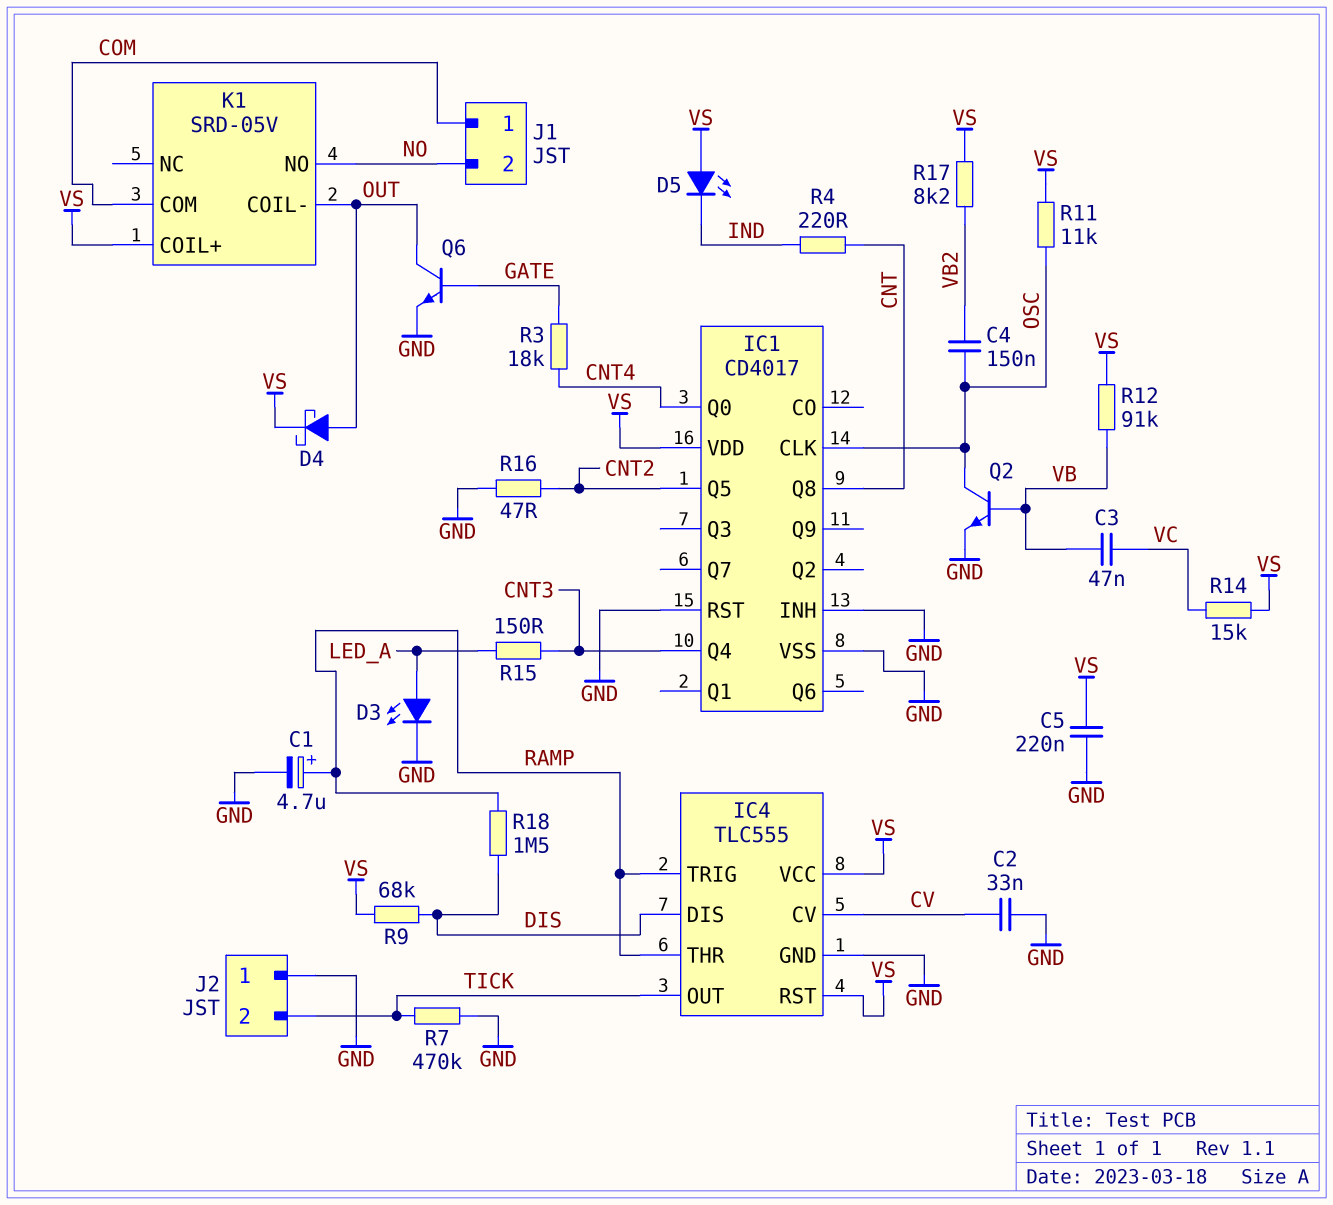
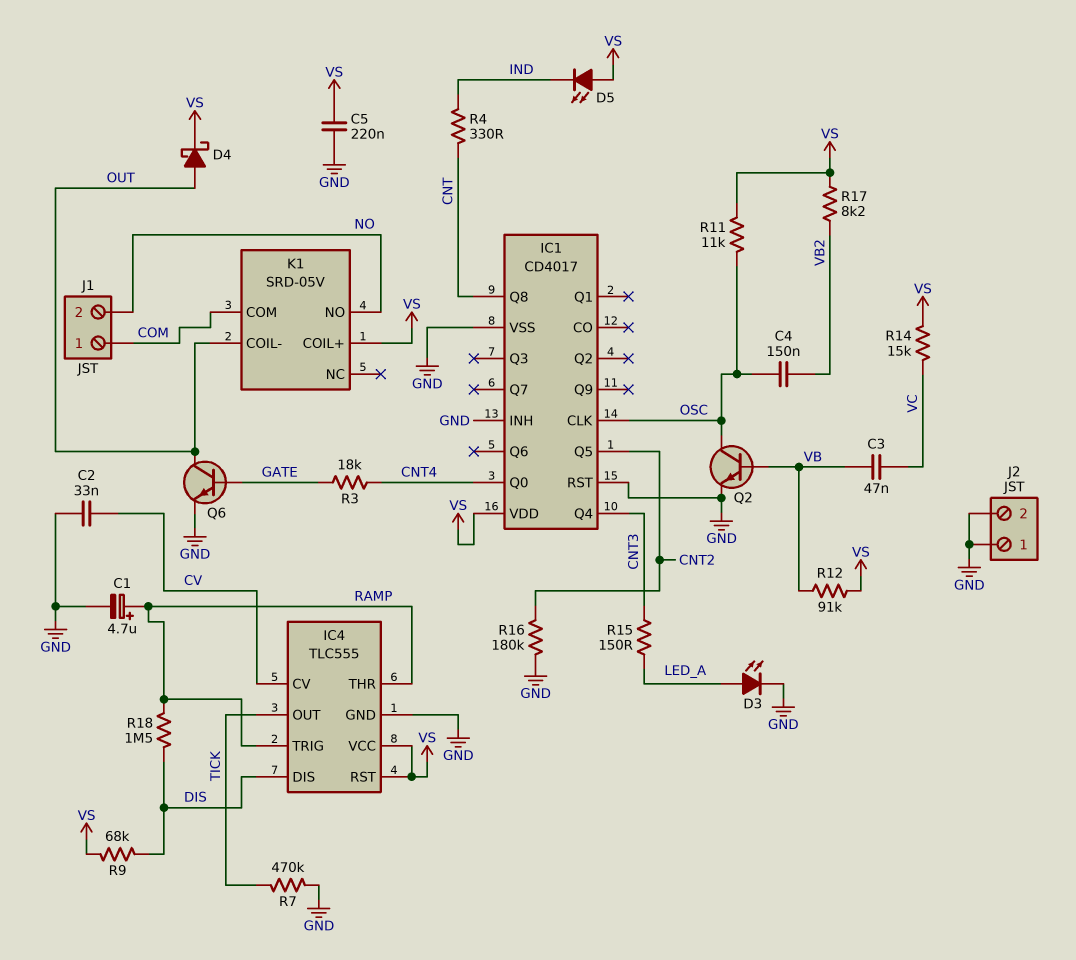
J2 pin 2: TICK -> GND
R4: 220 (CNT, IND) -> 330 (CNT, IND)
R16: 47 (CNT2, GND) -> 180k (CNT2, GND)

